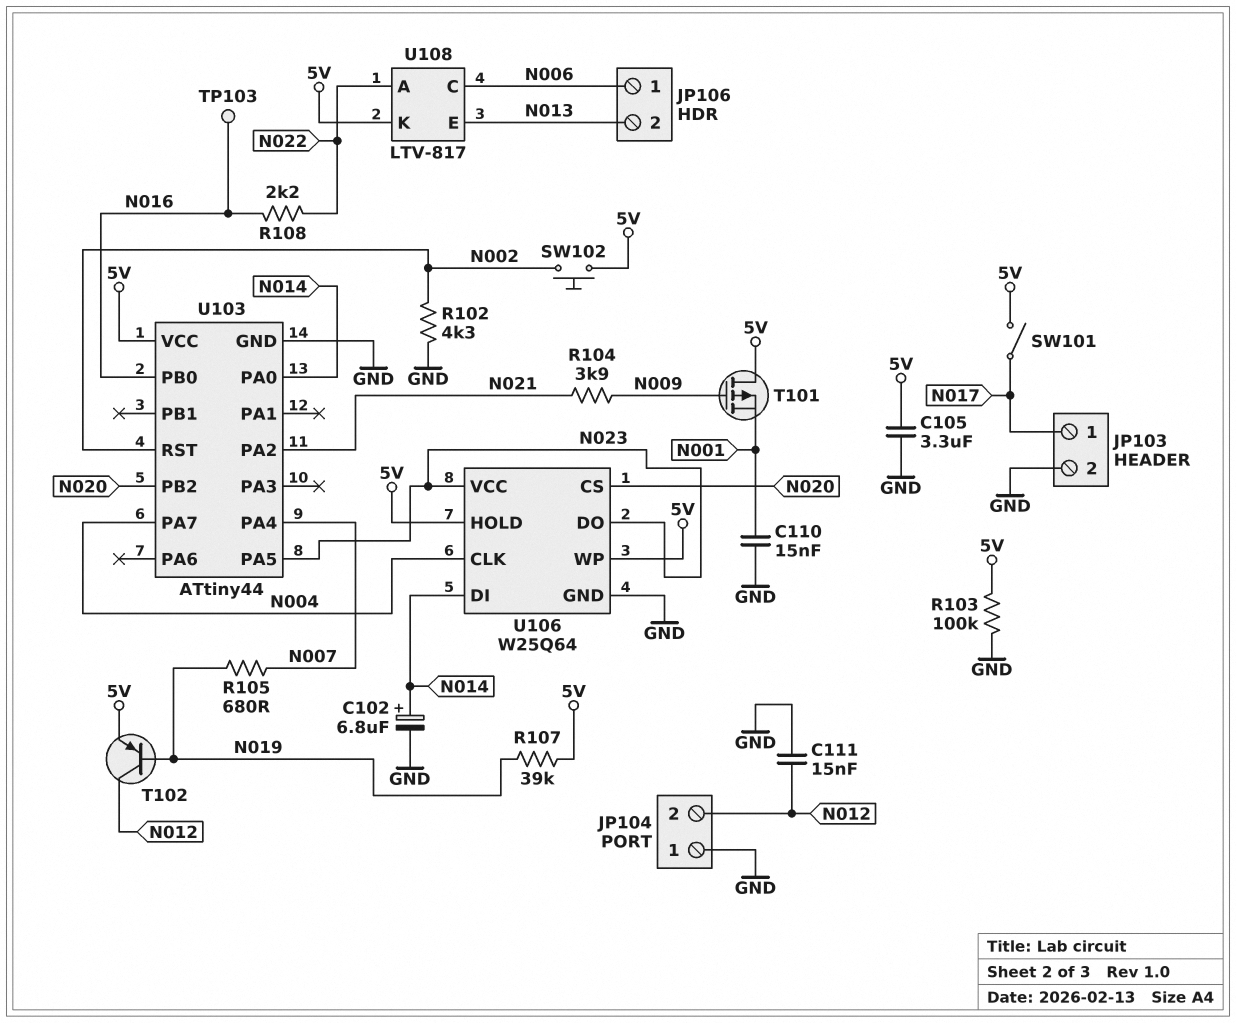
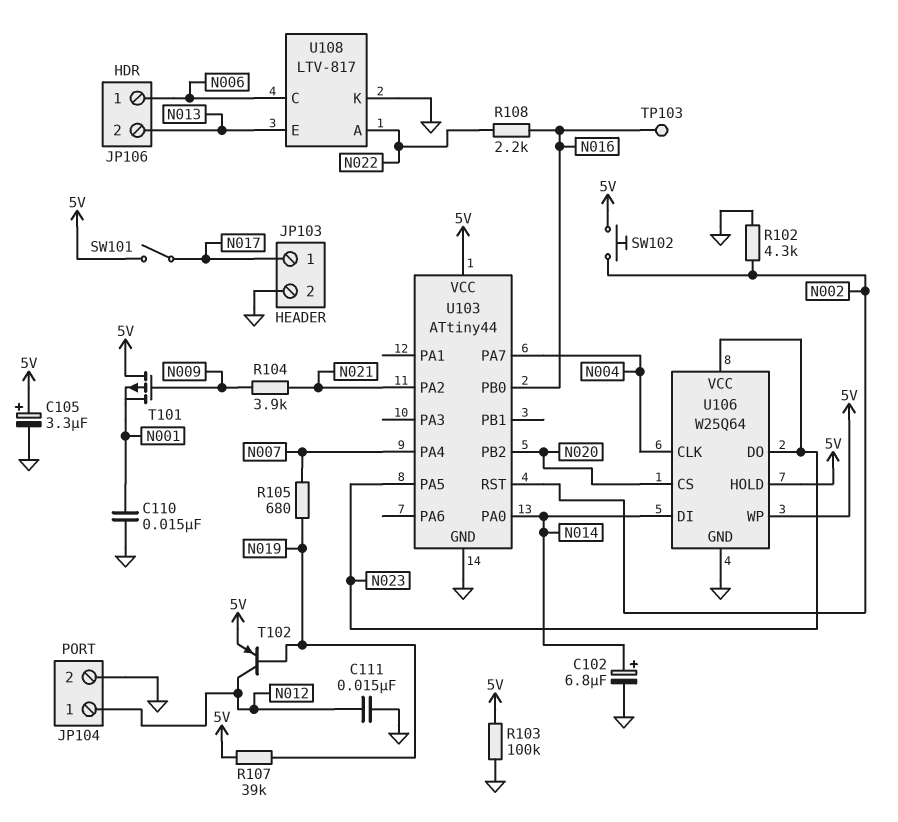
C105: 3.3uF (5V, GND) -> 3.3uF (plus 5V, minus GND)
JP104 pin 1: GND -> N012
JP104 pin 2: N012 -> GND
U108 pin K: 5V -> GND

